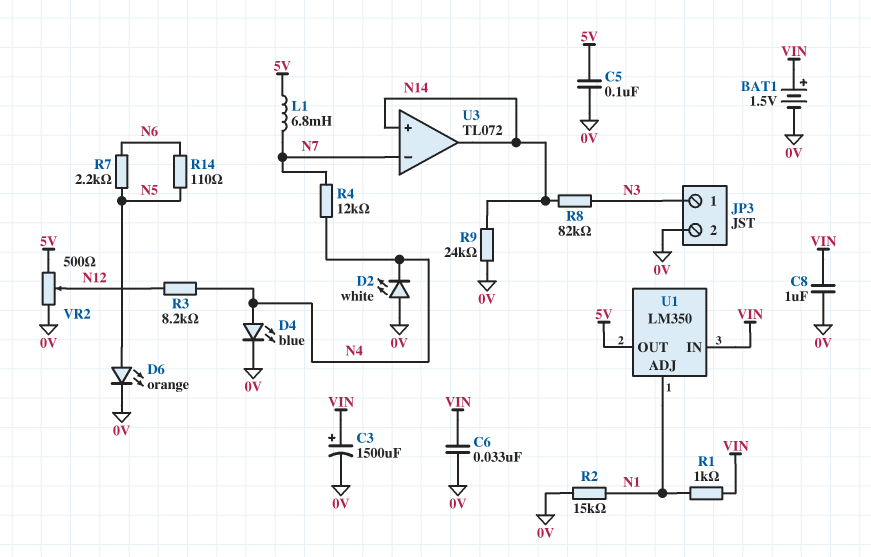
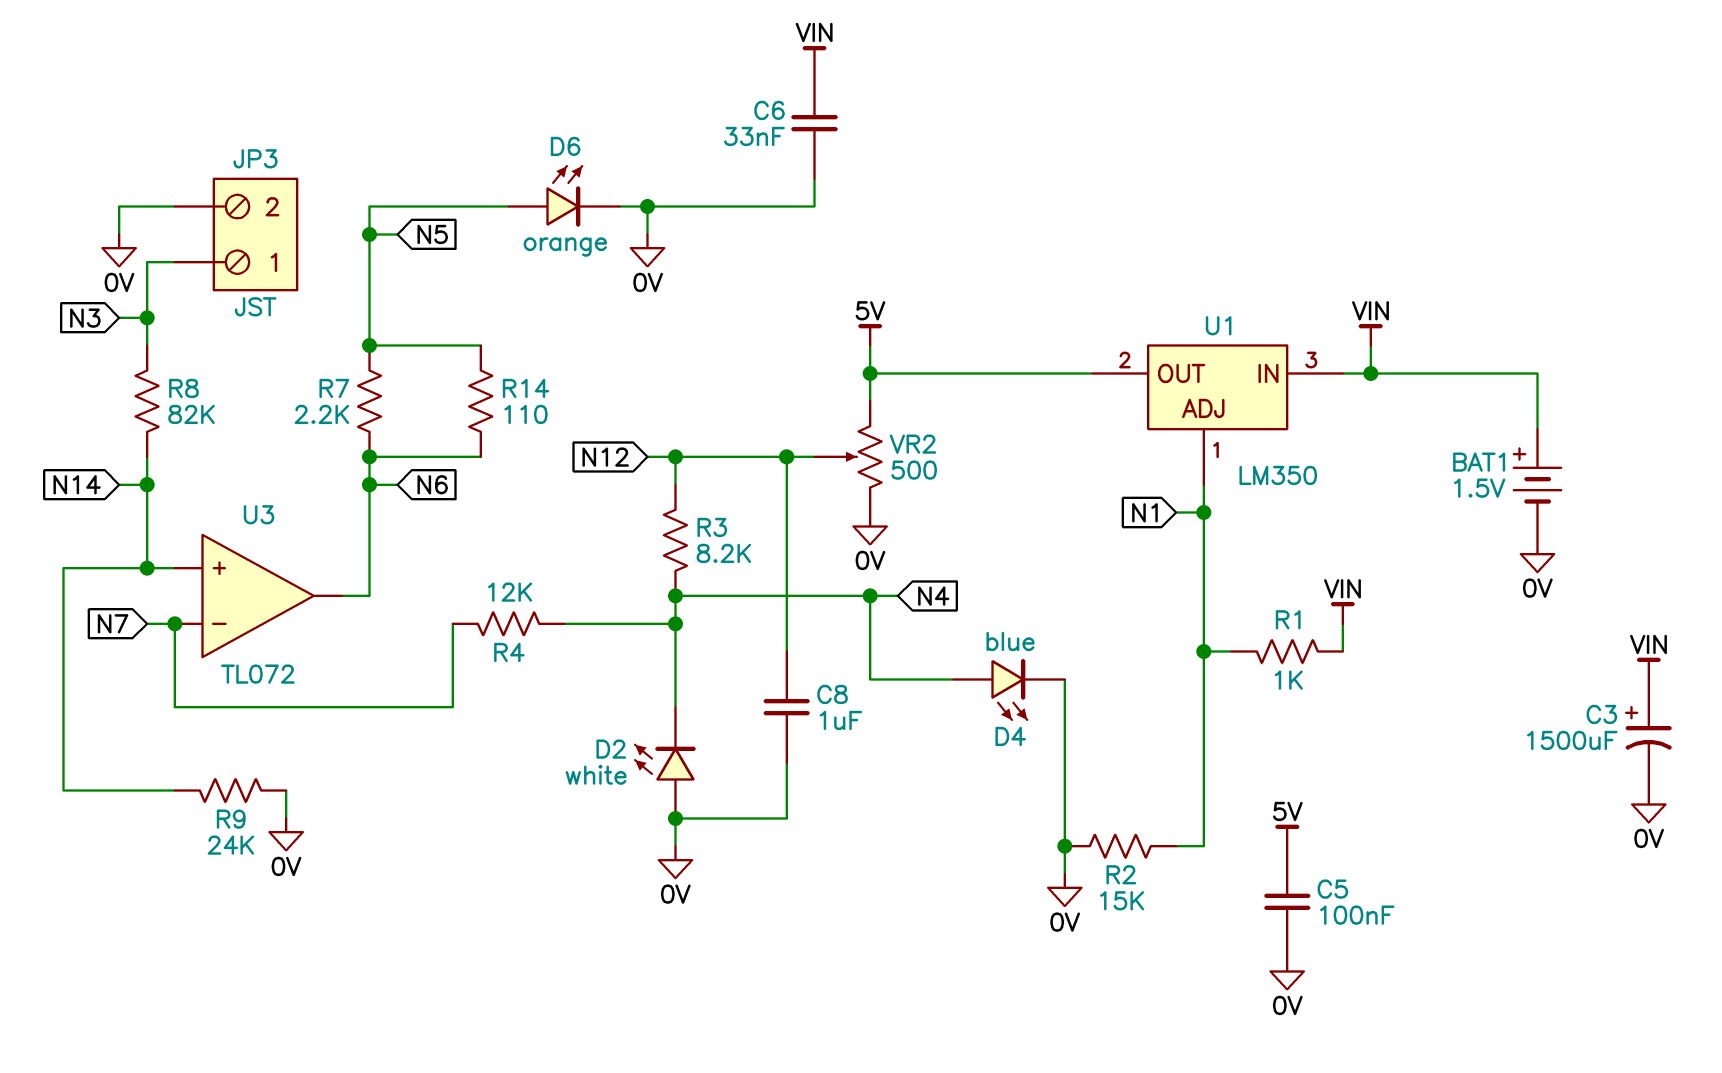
C8: 1uF (0V, VIN) -> 1uF (0V, N12)
L1: 6.8mH (5V, N7) -> none
U3 pin out: N14 -> N6

